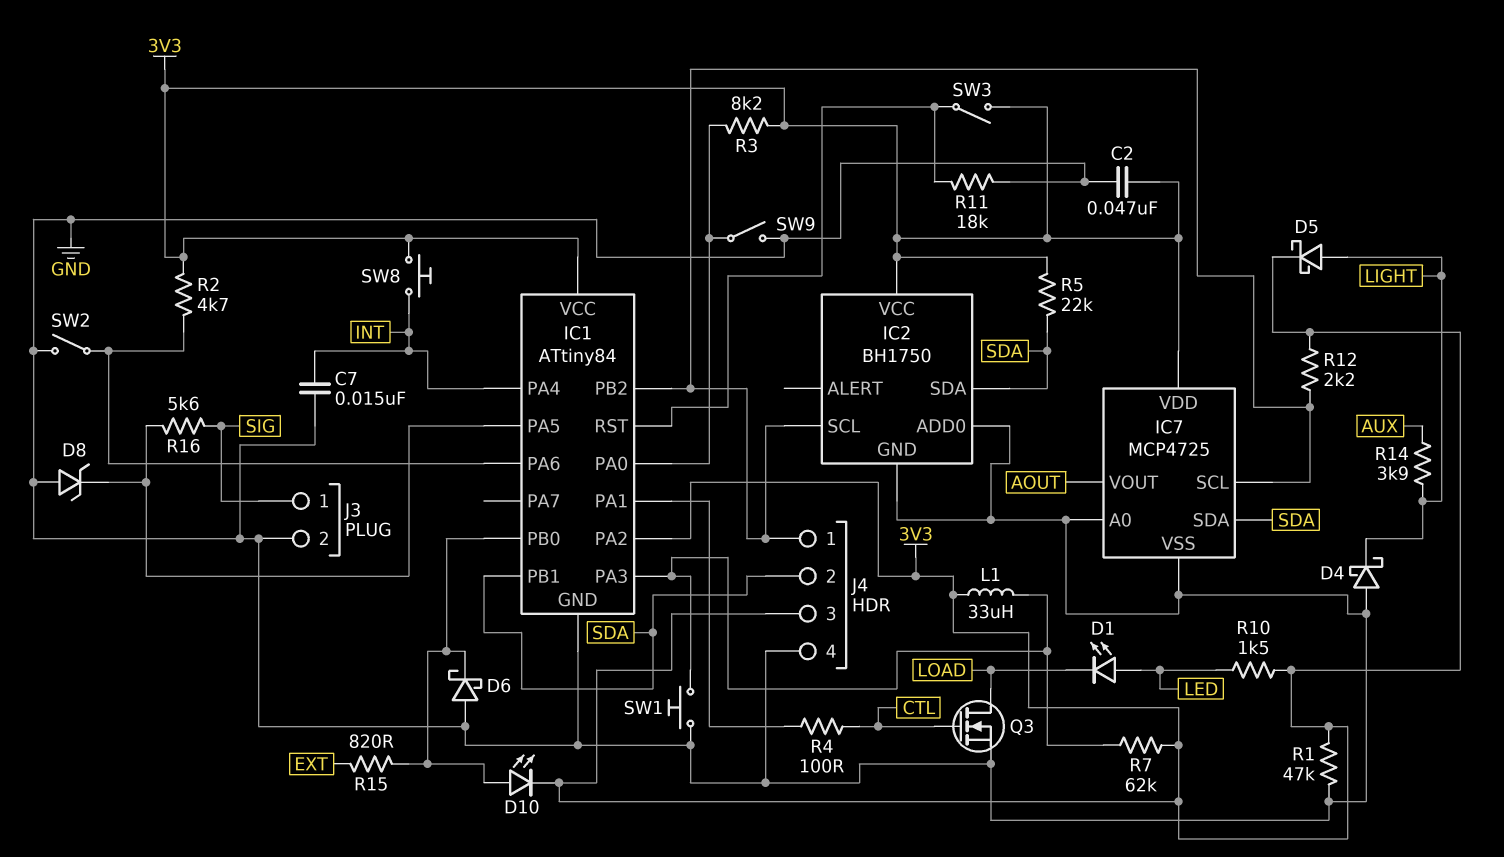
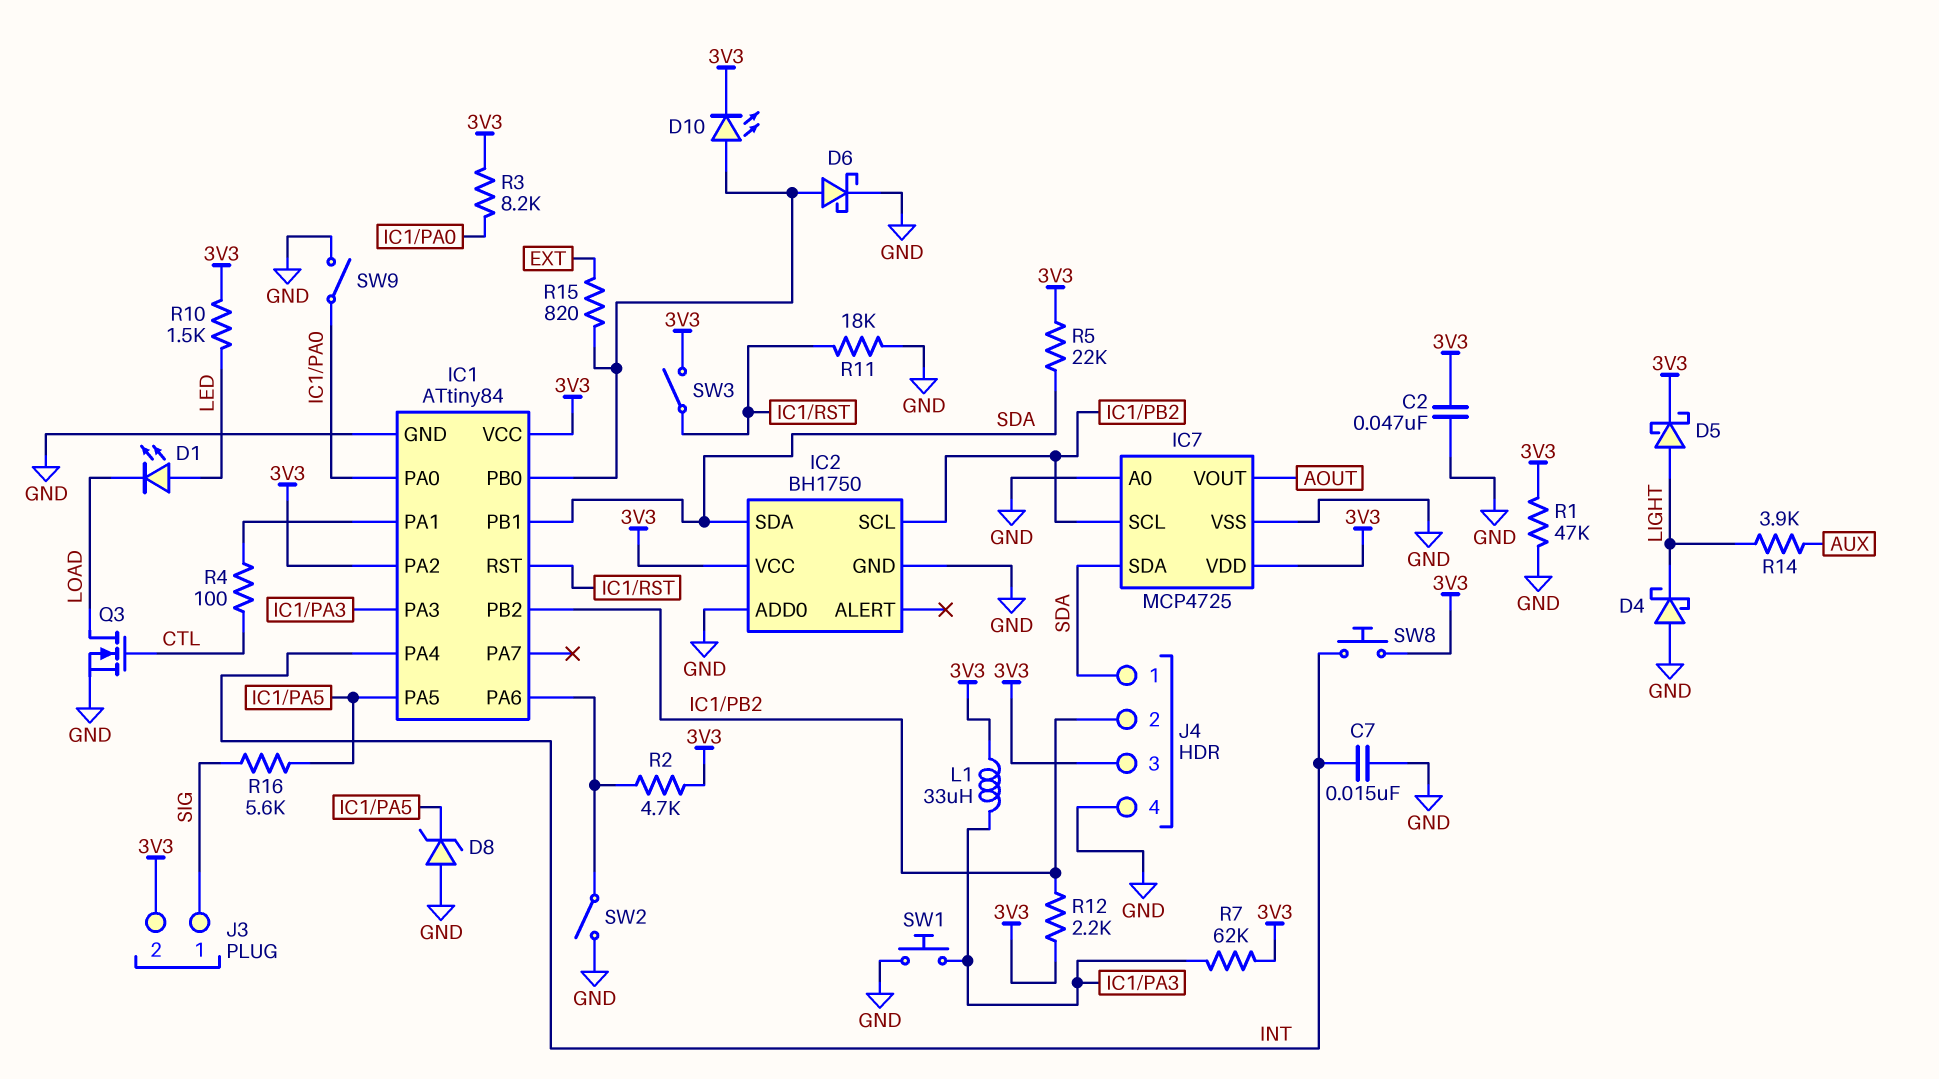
D6: schottky (A GND, K IC1/PB0) -> schottky (A IC1/PB0, K GND)
J3 pin 2: GND -> 3V3
J4 pin 1: IC1/PB2 -> SDA
J4 pin 2: SDA -> IC1/PB2

